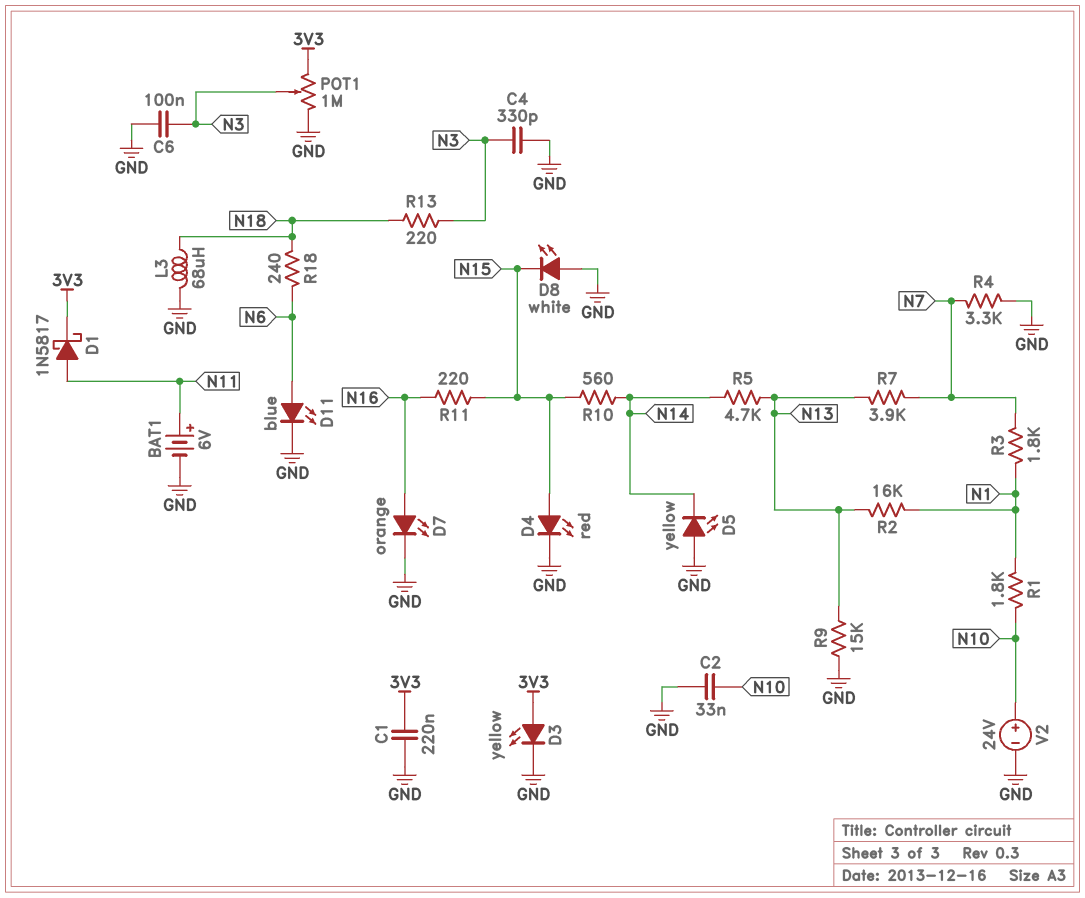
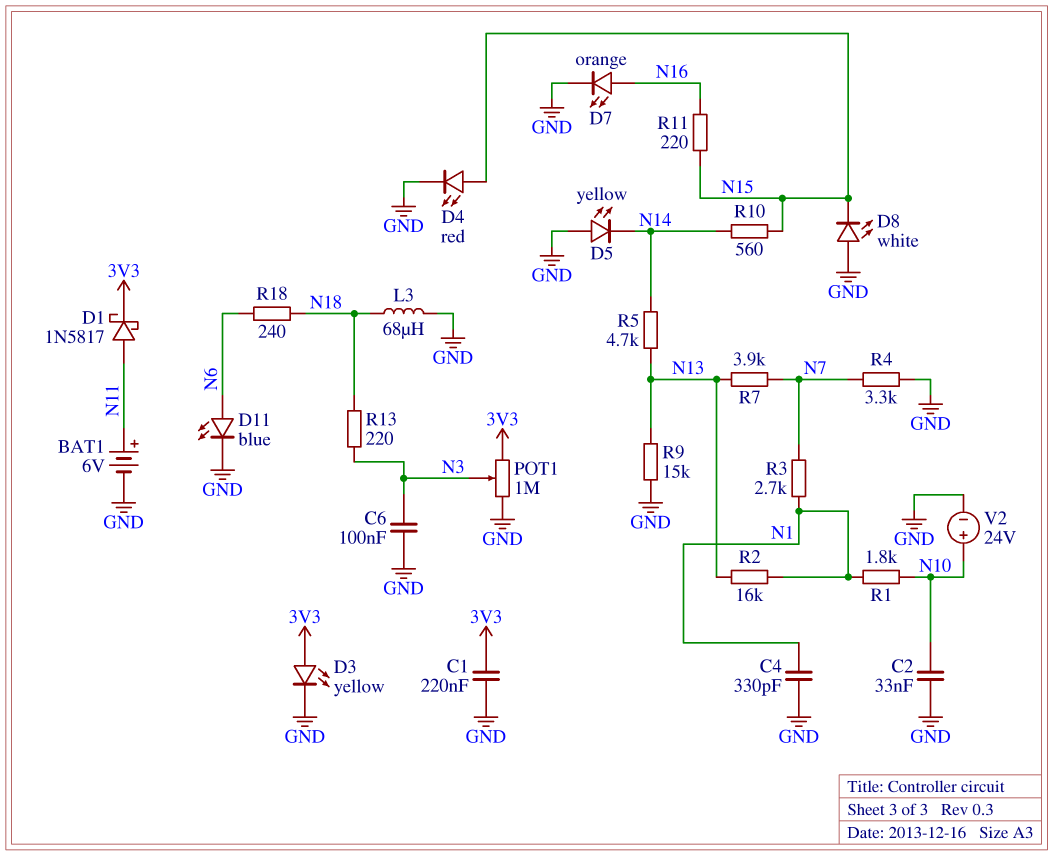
C4: 330pF (GND, N3) -> 330pF (GND, N1)
R3: 1.8k (N1, N7) -> 2.7k (N1, N7)

